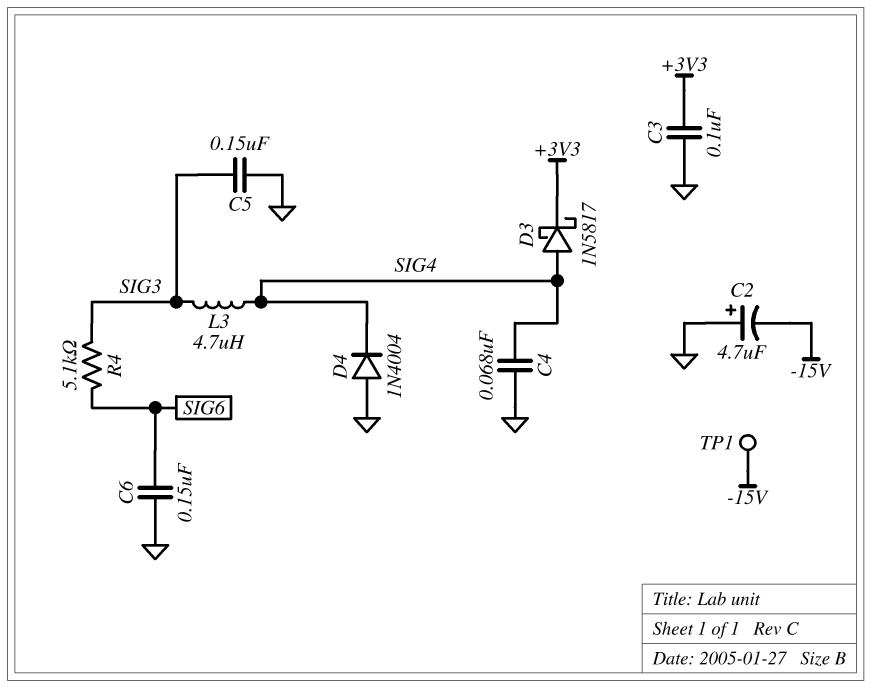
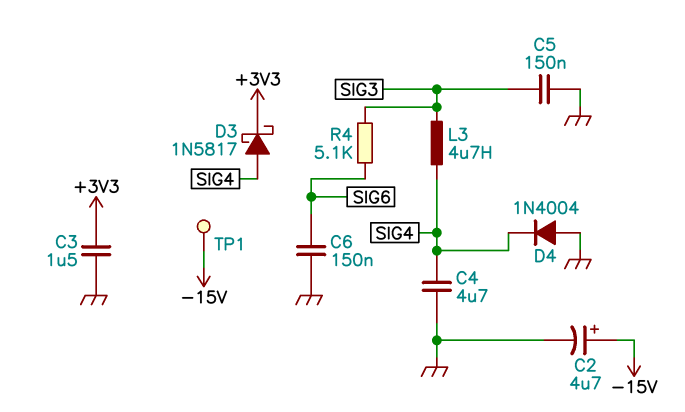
C2: 4.7uF (plus GND, minus -15V) -> 4.7uF (plus -15V, minus GND)
C3: 100nF (+3V3, GND) -> 1.5uF (+3V3, GND)
C4: 68nF (GND, SIG4) -> 4.7uF (GND, SIG4)

